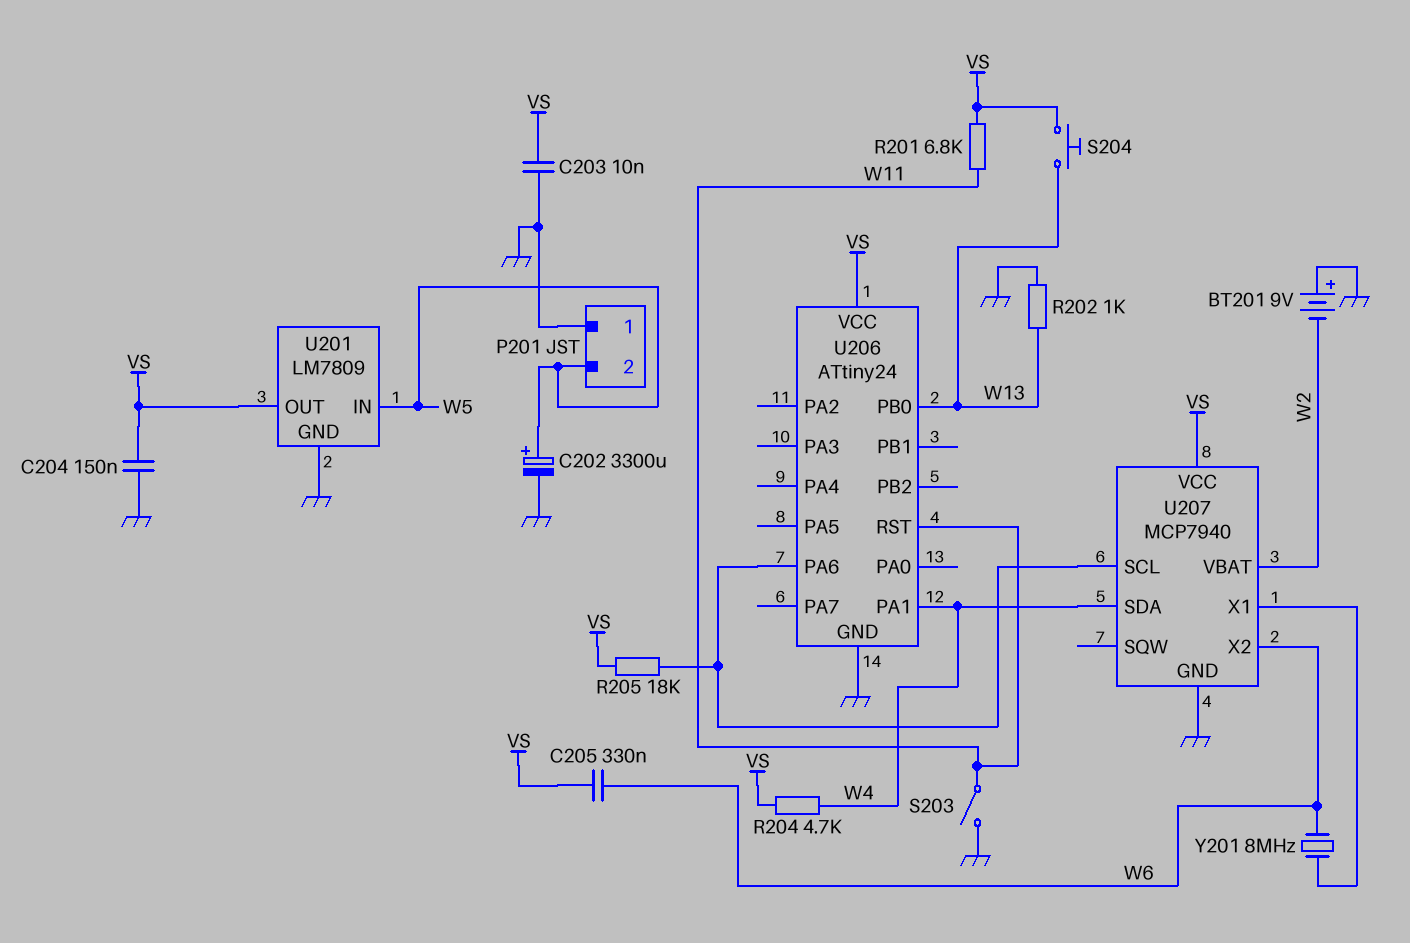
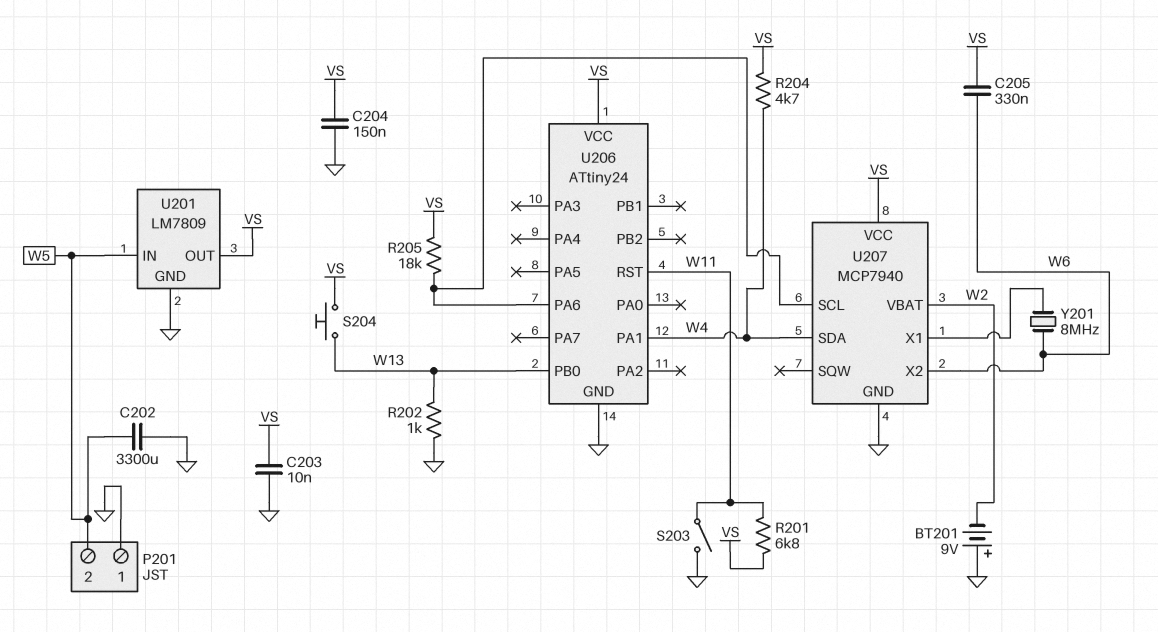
C202: 3300uF (plus W5, minus GND) -> 3300uF (GND, W5)

